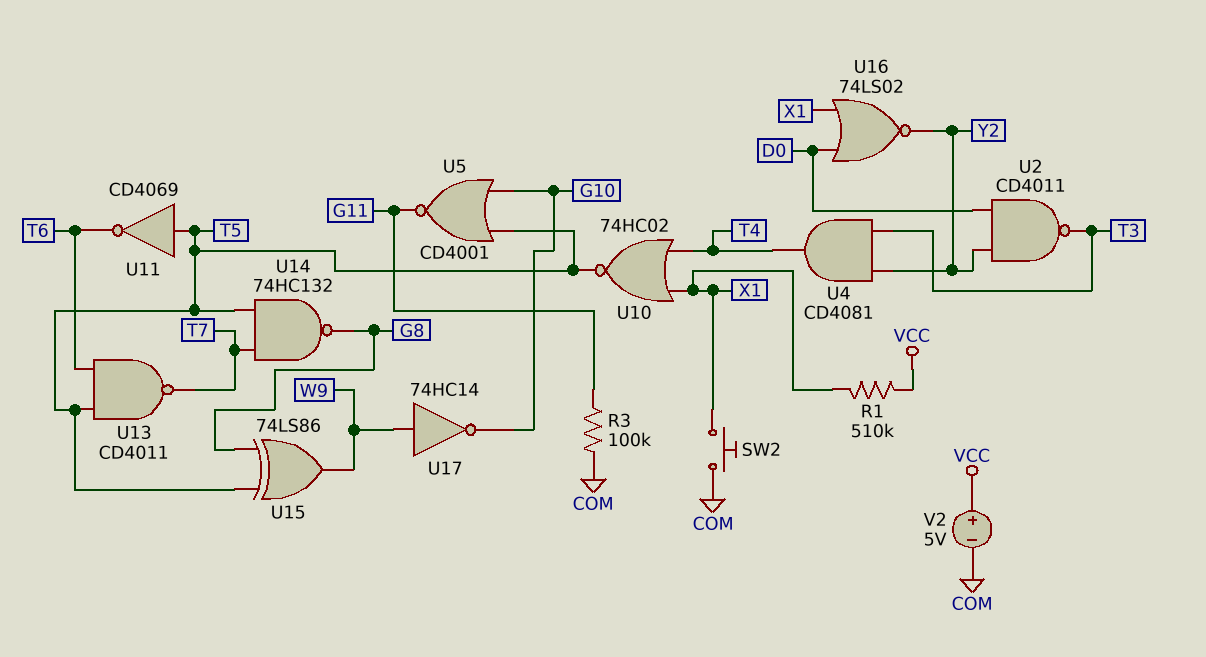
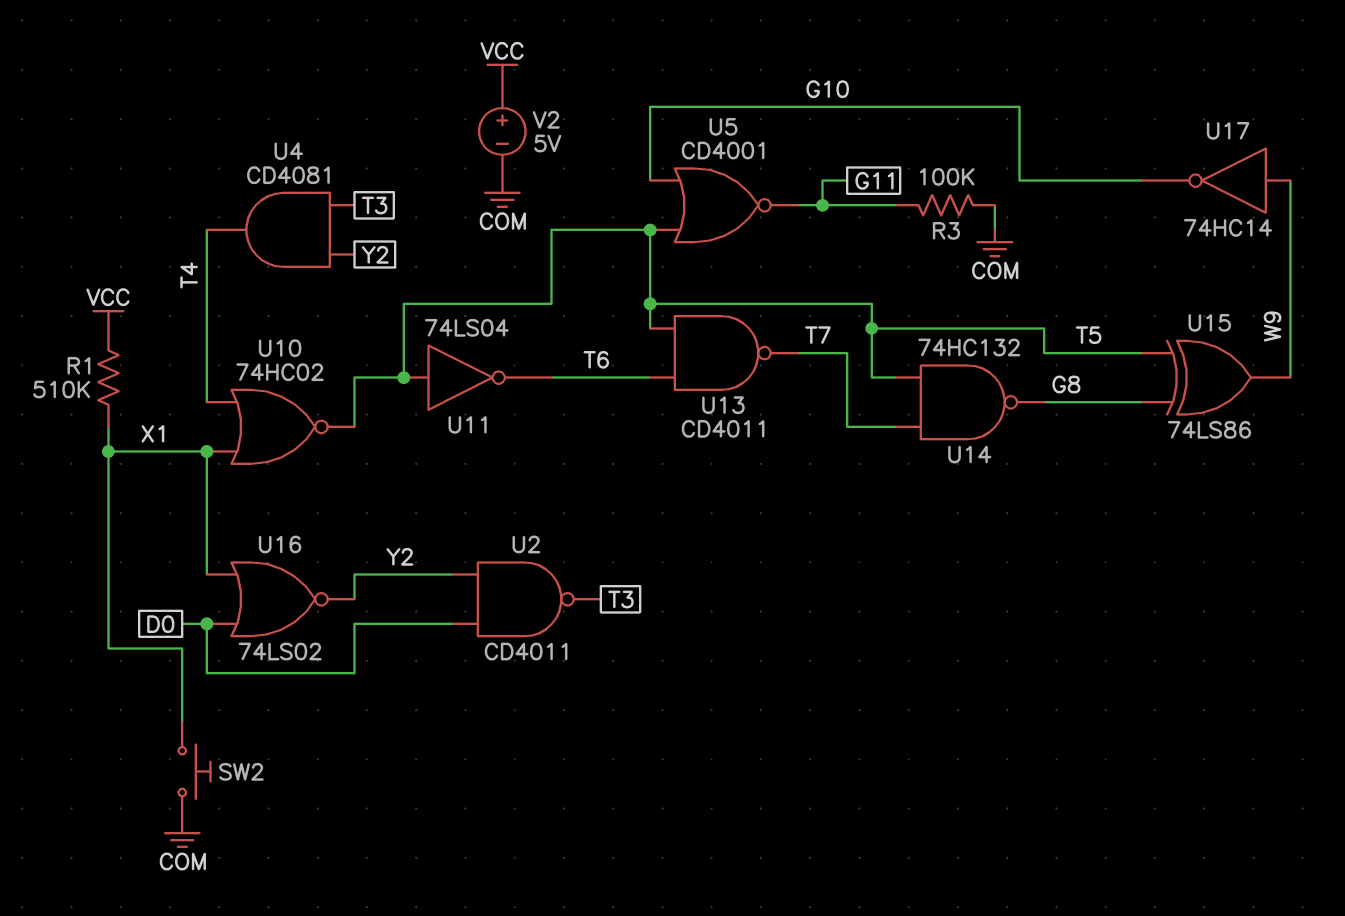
U11: NOT CD4069 (in T5, out T6) -> NOT 74LS04 (in T5, out T6)

